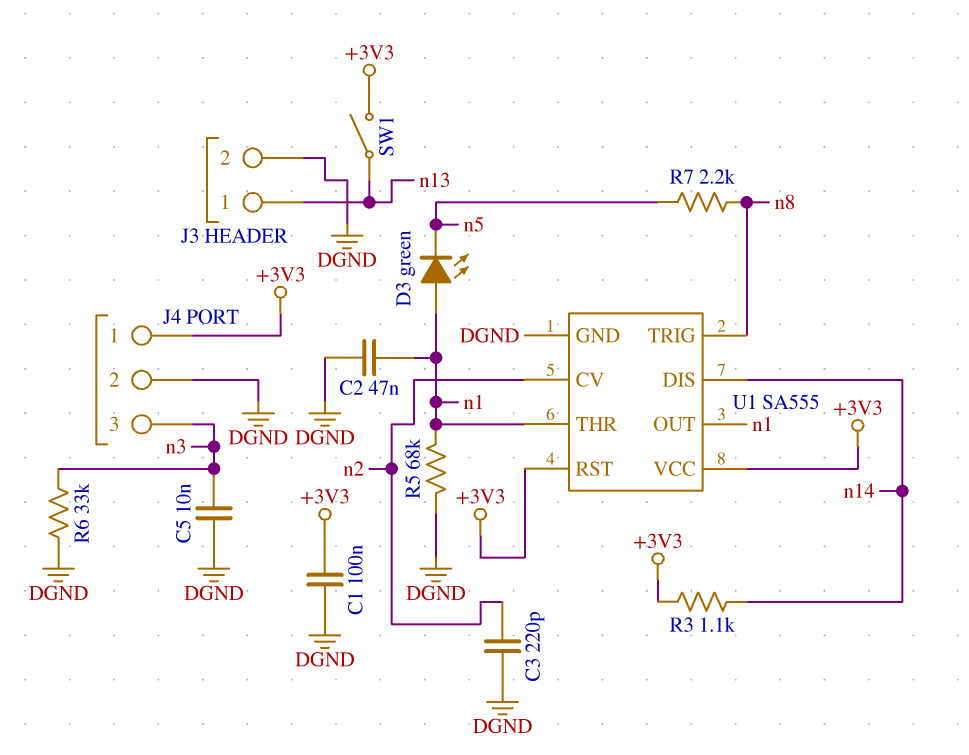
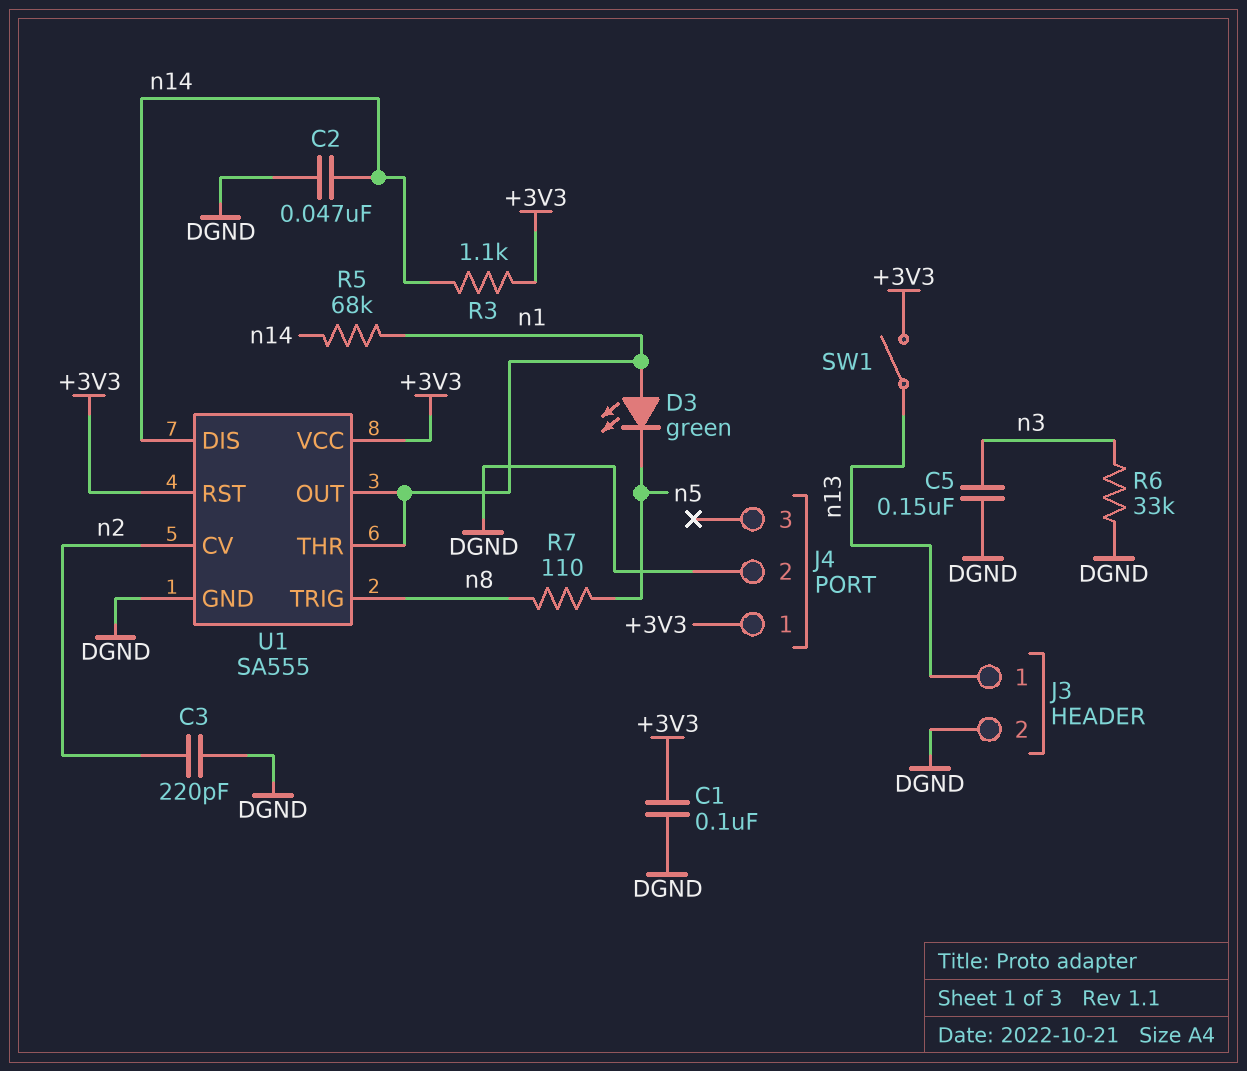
C2: 47nF (DGND, n1) -> 47nF (DGND, n14)
C5: 10nF (DGND, n3) -> 150nF (DGND, n3)
J4 pin 3: n3 -> none
R5: 68k (DGND, n1) -> 68k (n1, n14)
R7: 2.2k (n5, n8) -> 110 (n5, n8)

